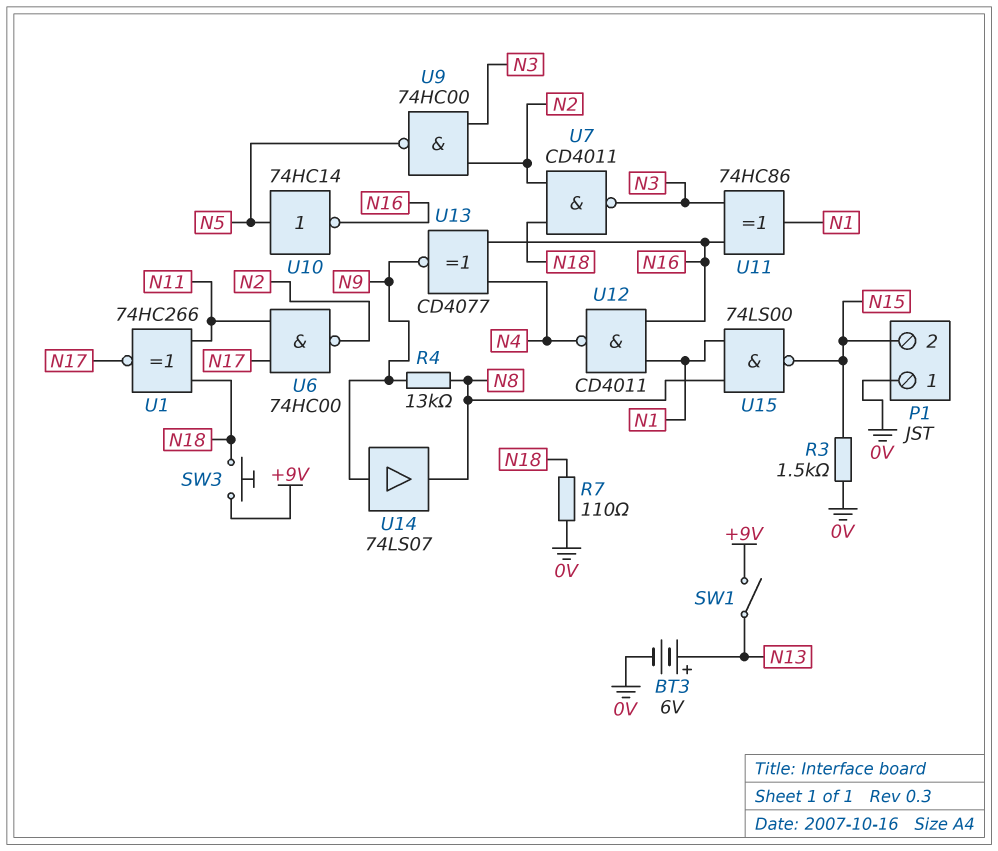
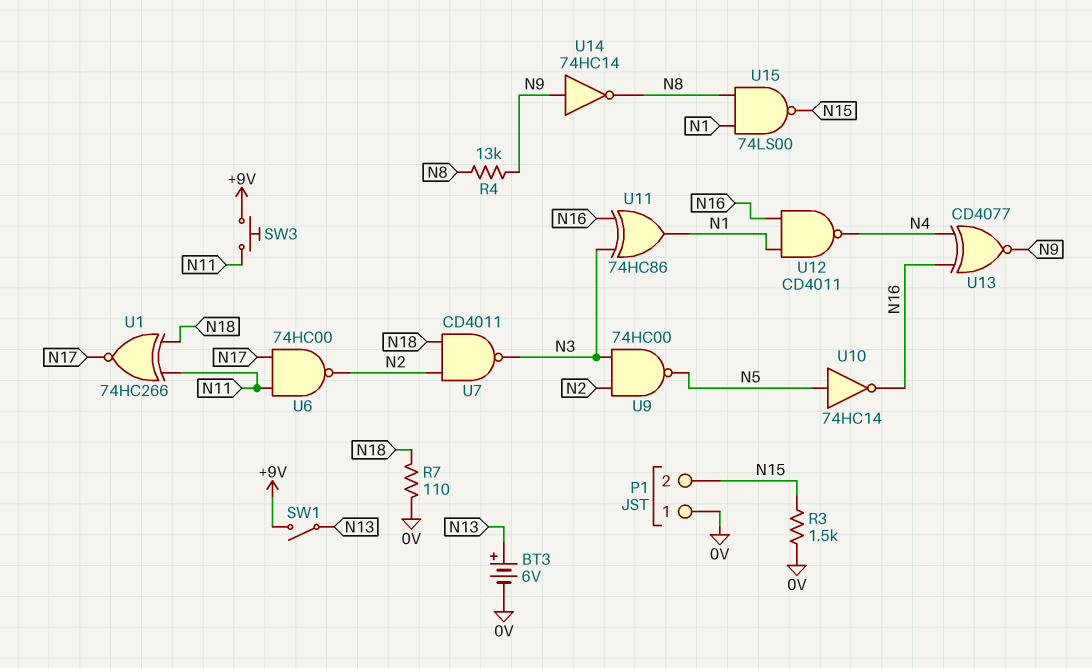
SW3: button (+9V, N18) -> button (+9V, N11)
U14: buffer 74LS07 (in N9, out N8) -> NOT 74HC14 (in N9, out N8)

